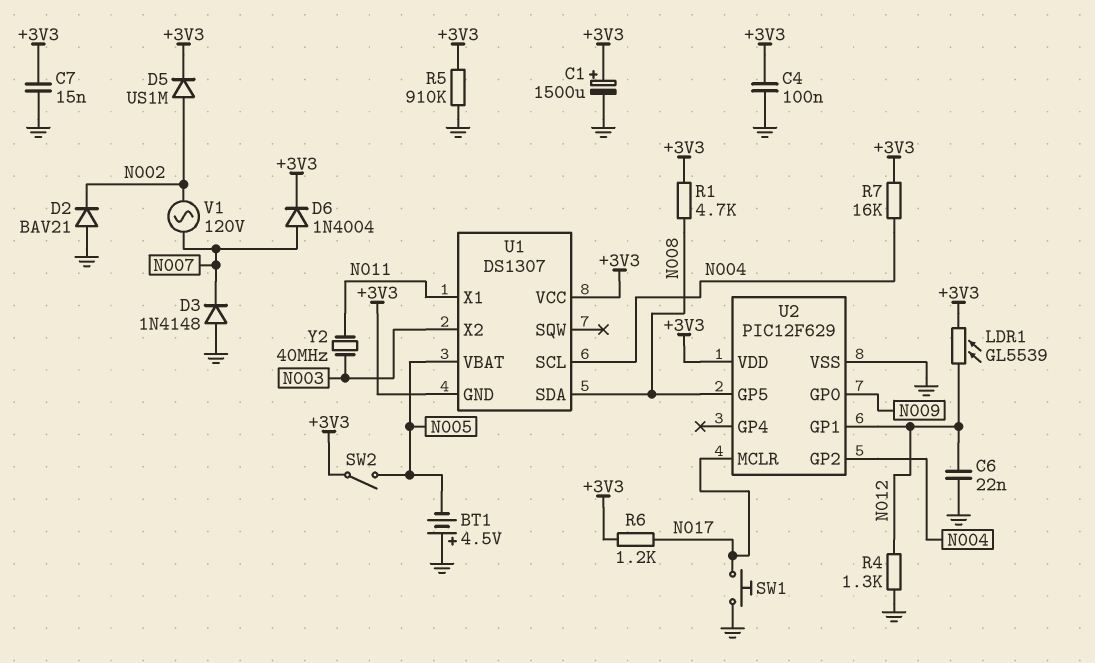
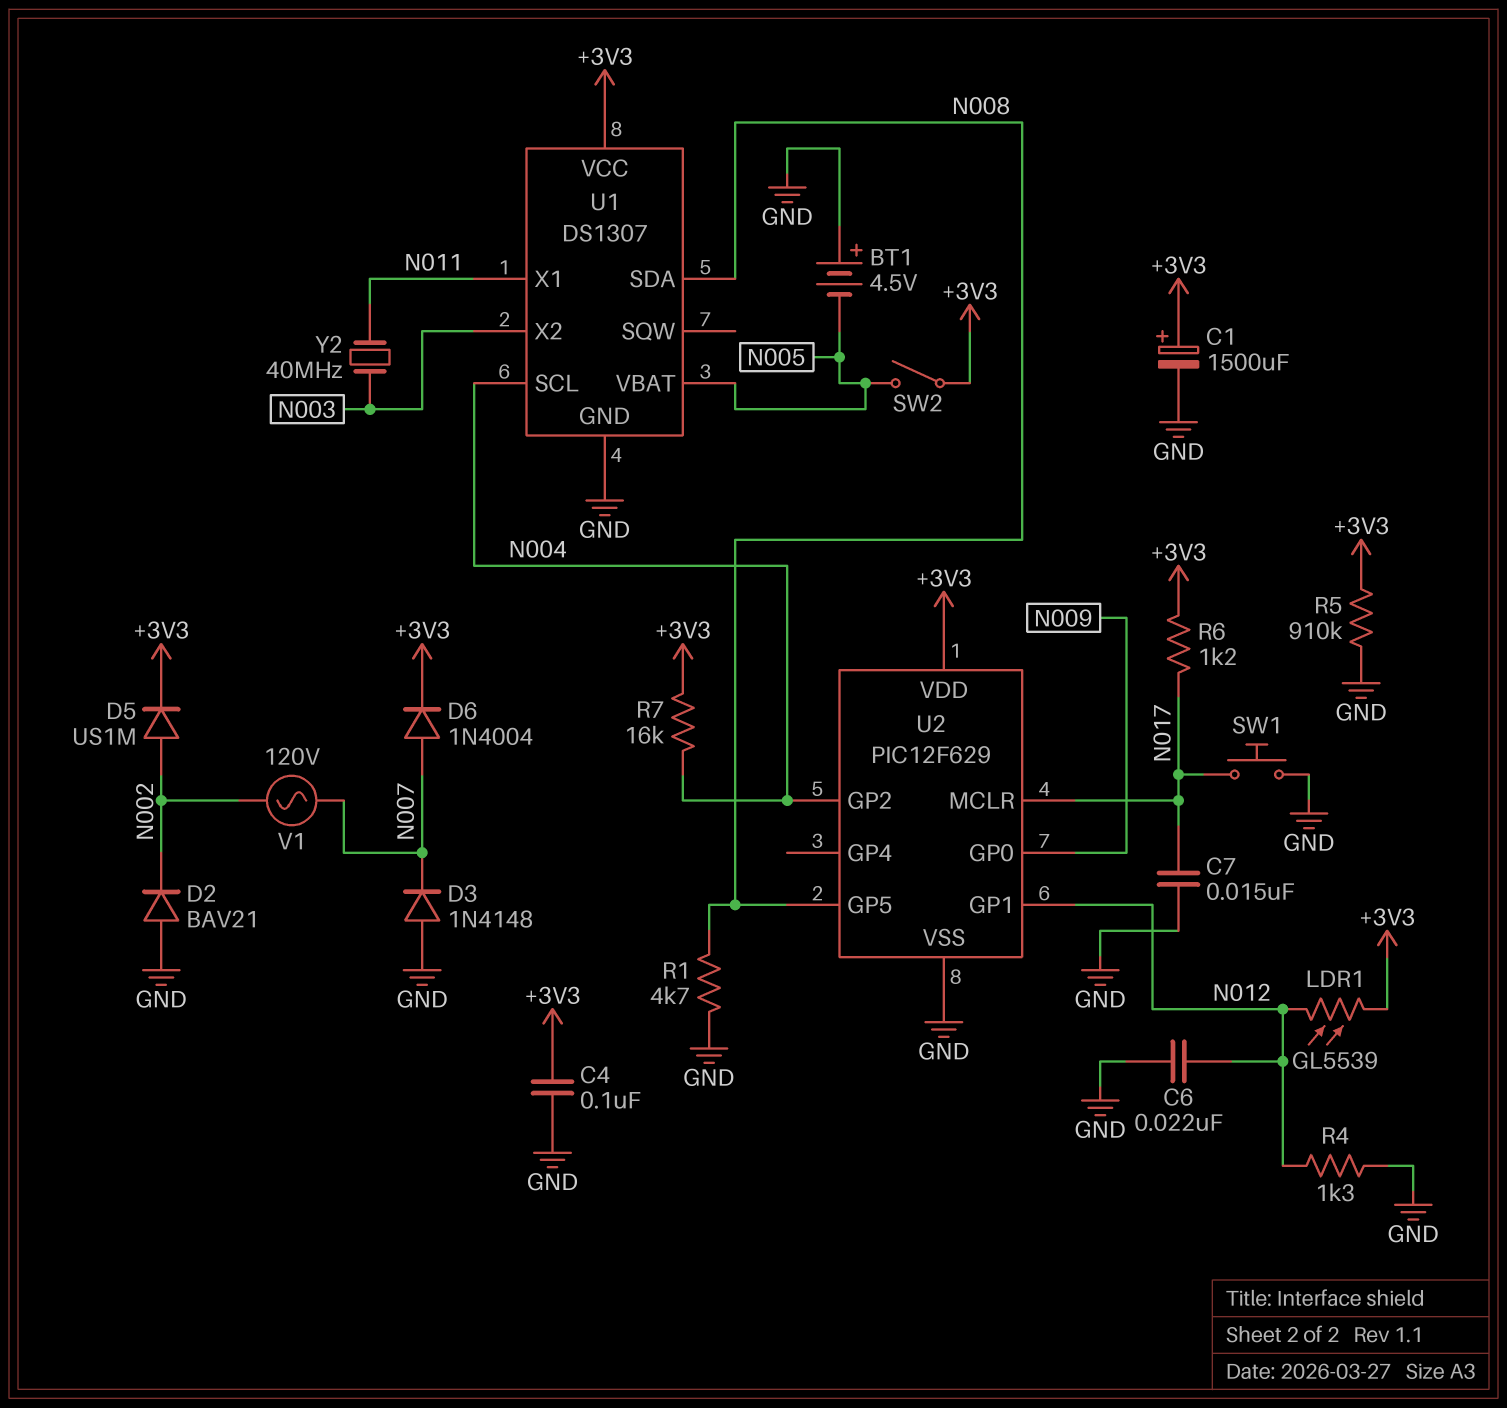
C7: 15nF (+3V3, GND) -> 15nF (GND, N017)
R1: 4.7k (+3V3, N008) -> 4.7k (GND, N008)
U1 pin GND: +3V3 -> GND

